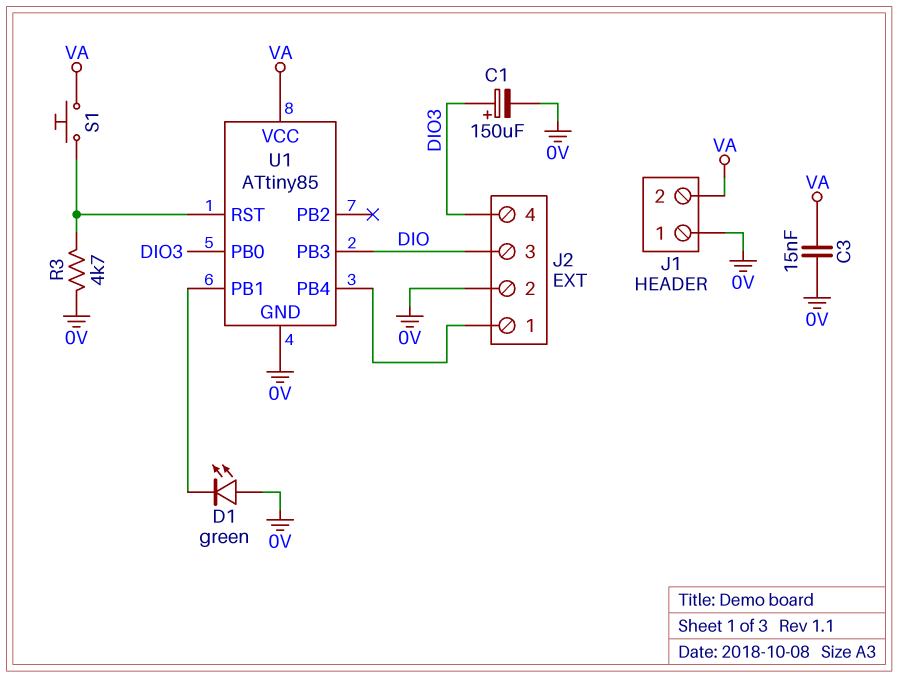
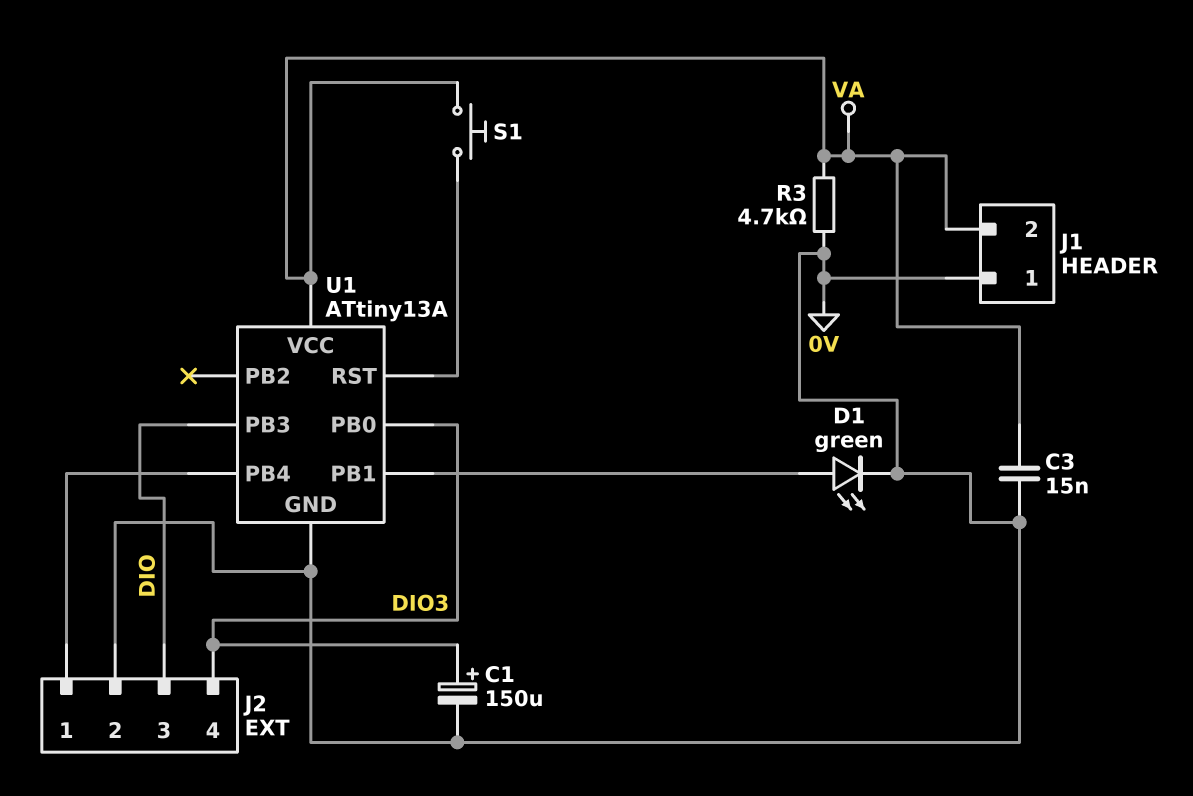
D1: LED green (A 0V, K U1/PB1) -> LED green (A U1/PB1, K 0V)
R3: 4.7k (0V, U1/RST) -> 4.7k (0V, VA)
U1: ATtiny85 -> ATtiny13A

